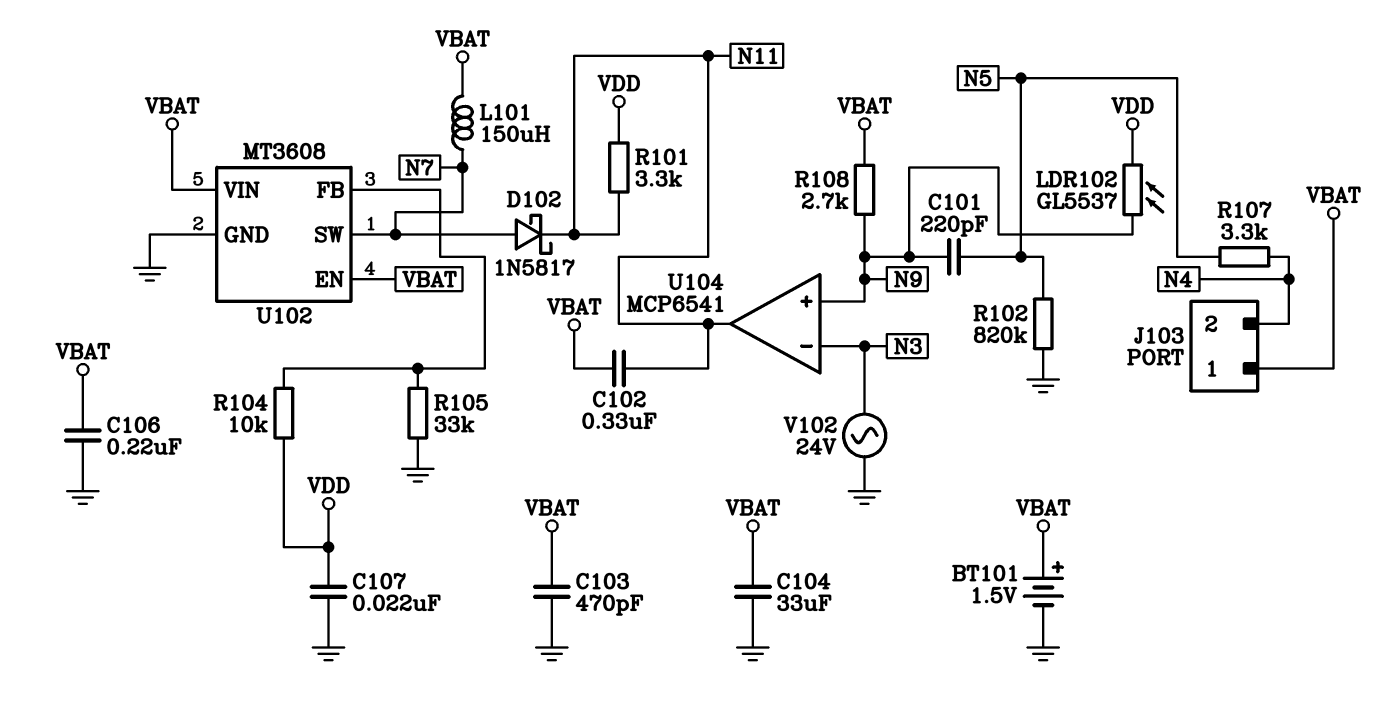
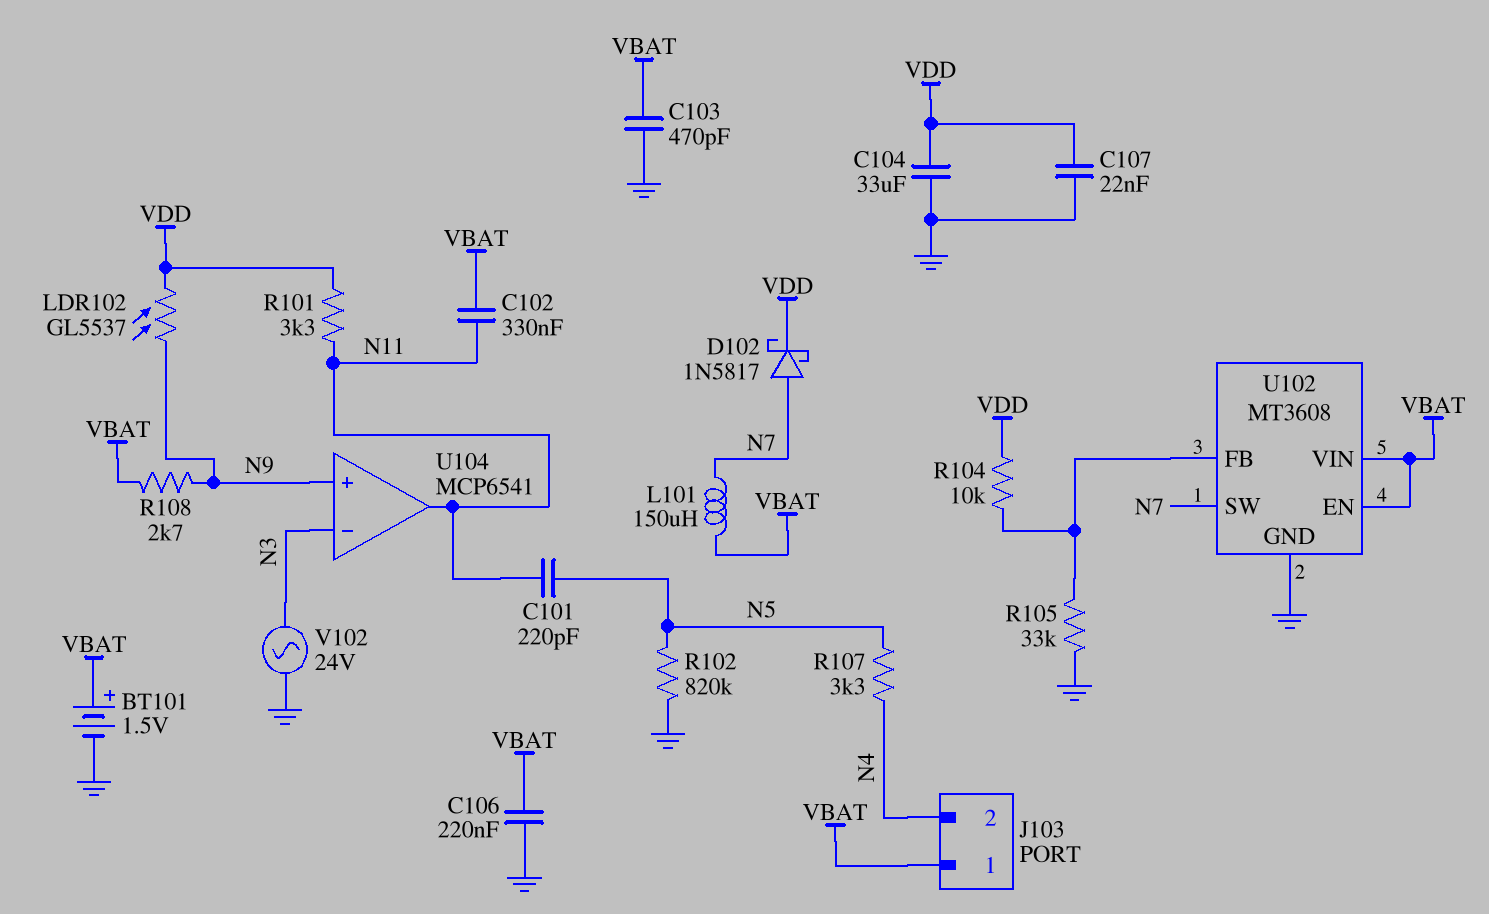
C101: 220pF (N5, N9) -> 220pF (N5, N11)
C104: 33uF (GND, VBAT) -> 33uF (GND, VDD)
D102: schottky 1N5817 (A N7, K N11) -> schottky 1N5817 (A N7, K VDD)

